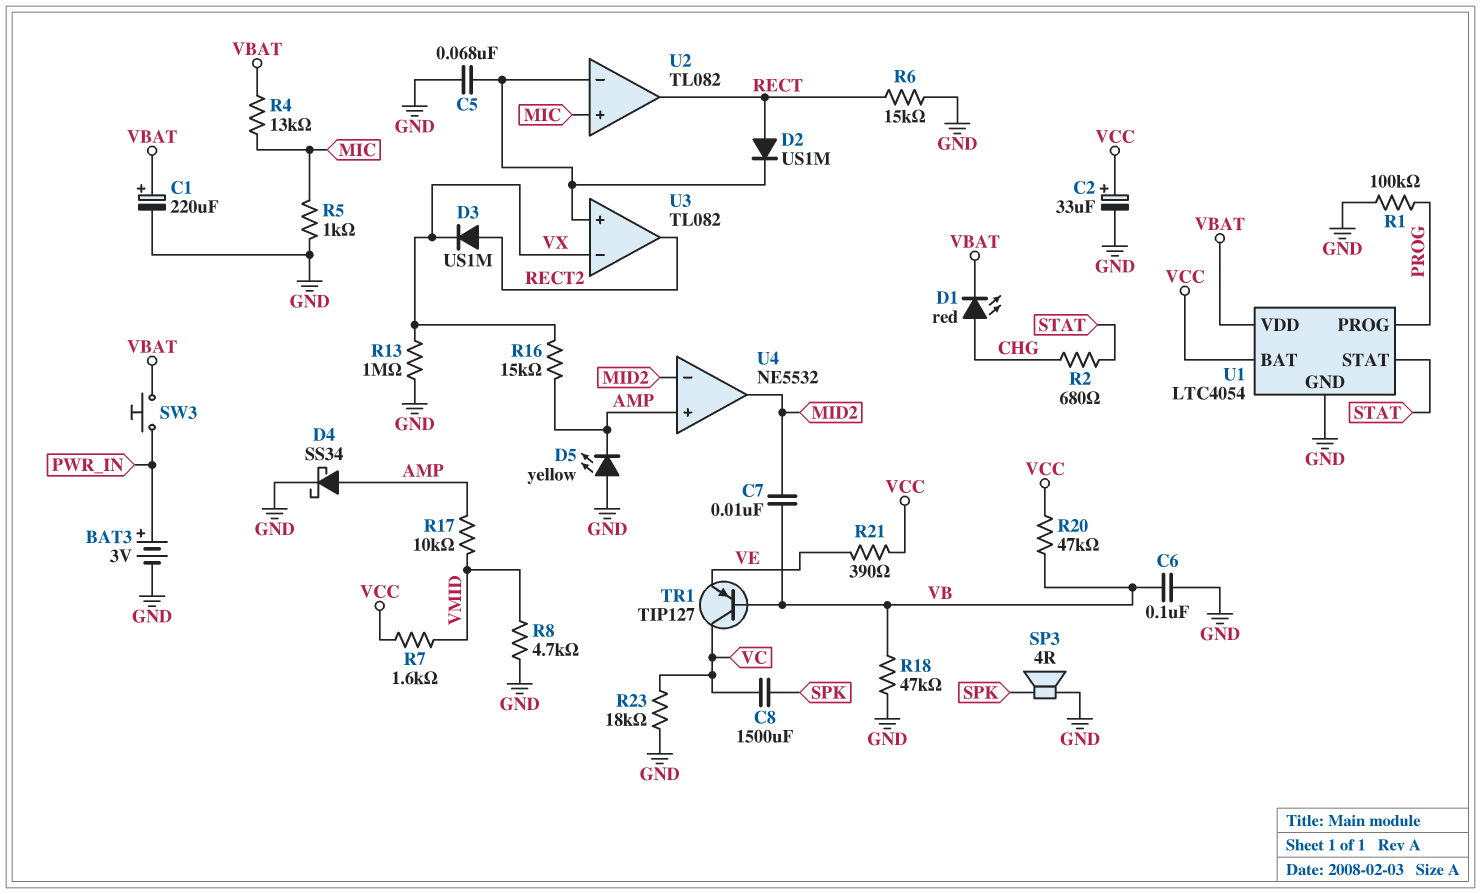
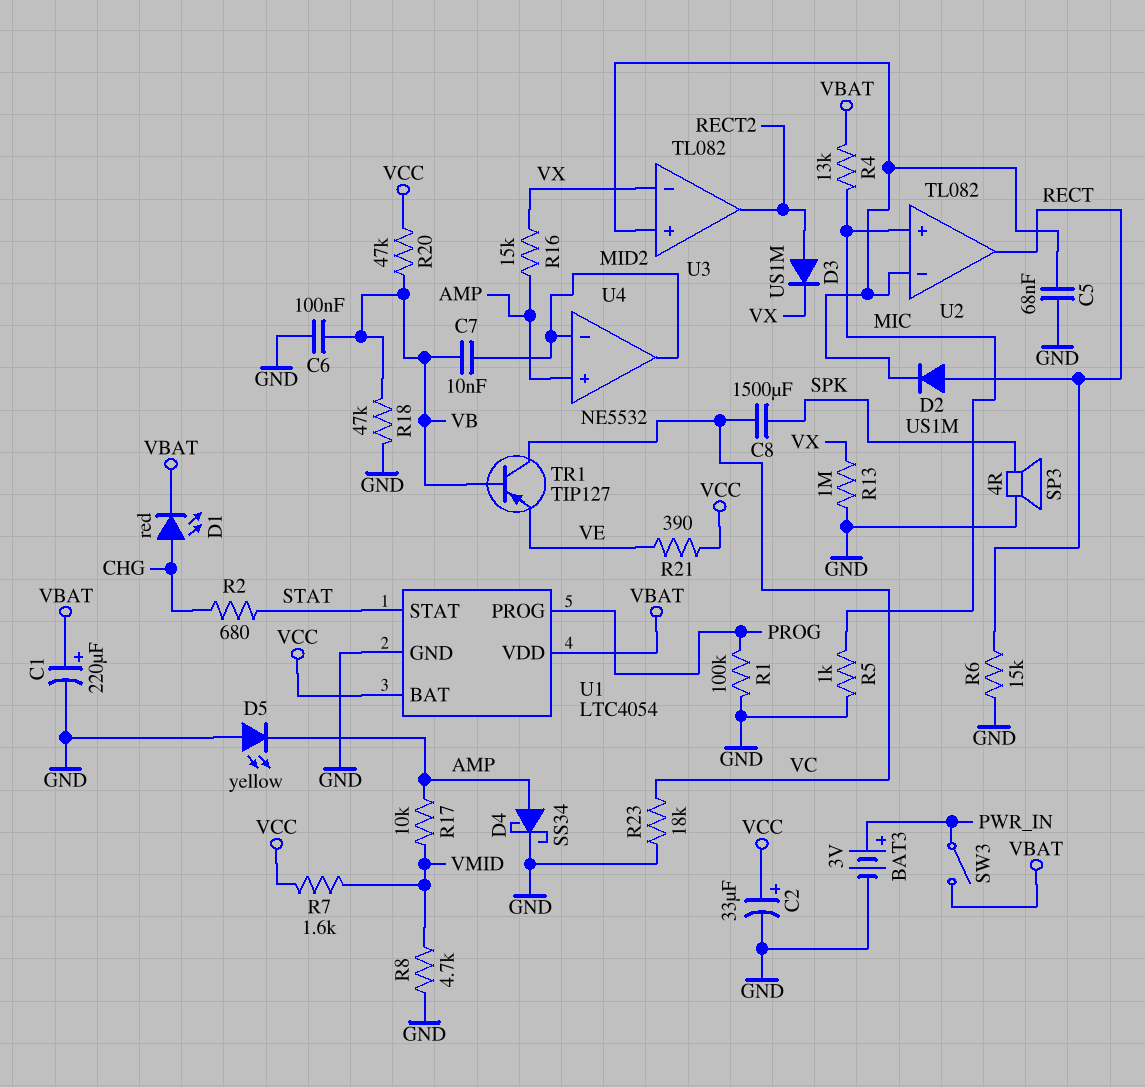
SW3: button (PWR_IN, VBAT) -> switch (PWR_IN, VBAT)

